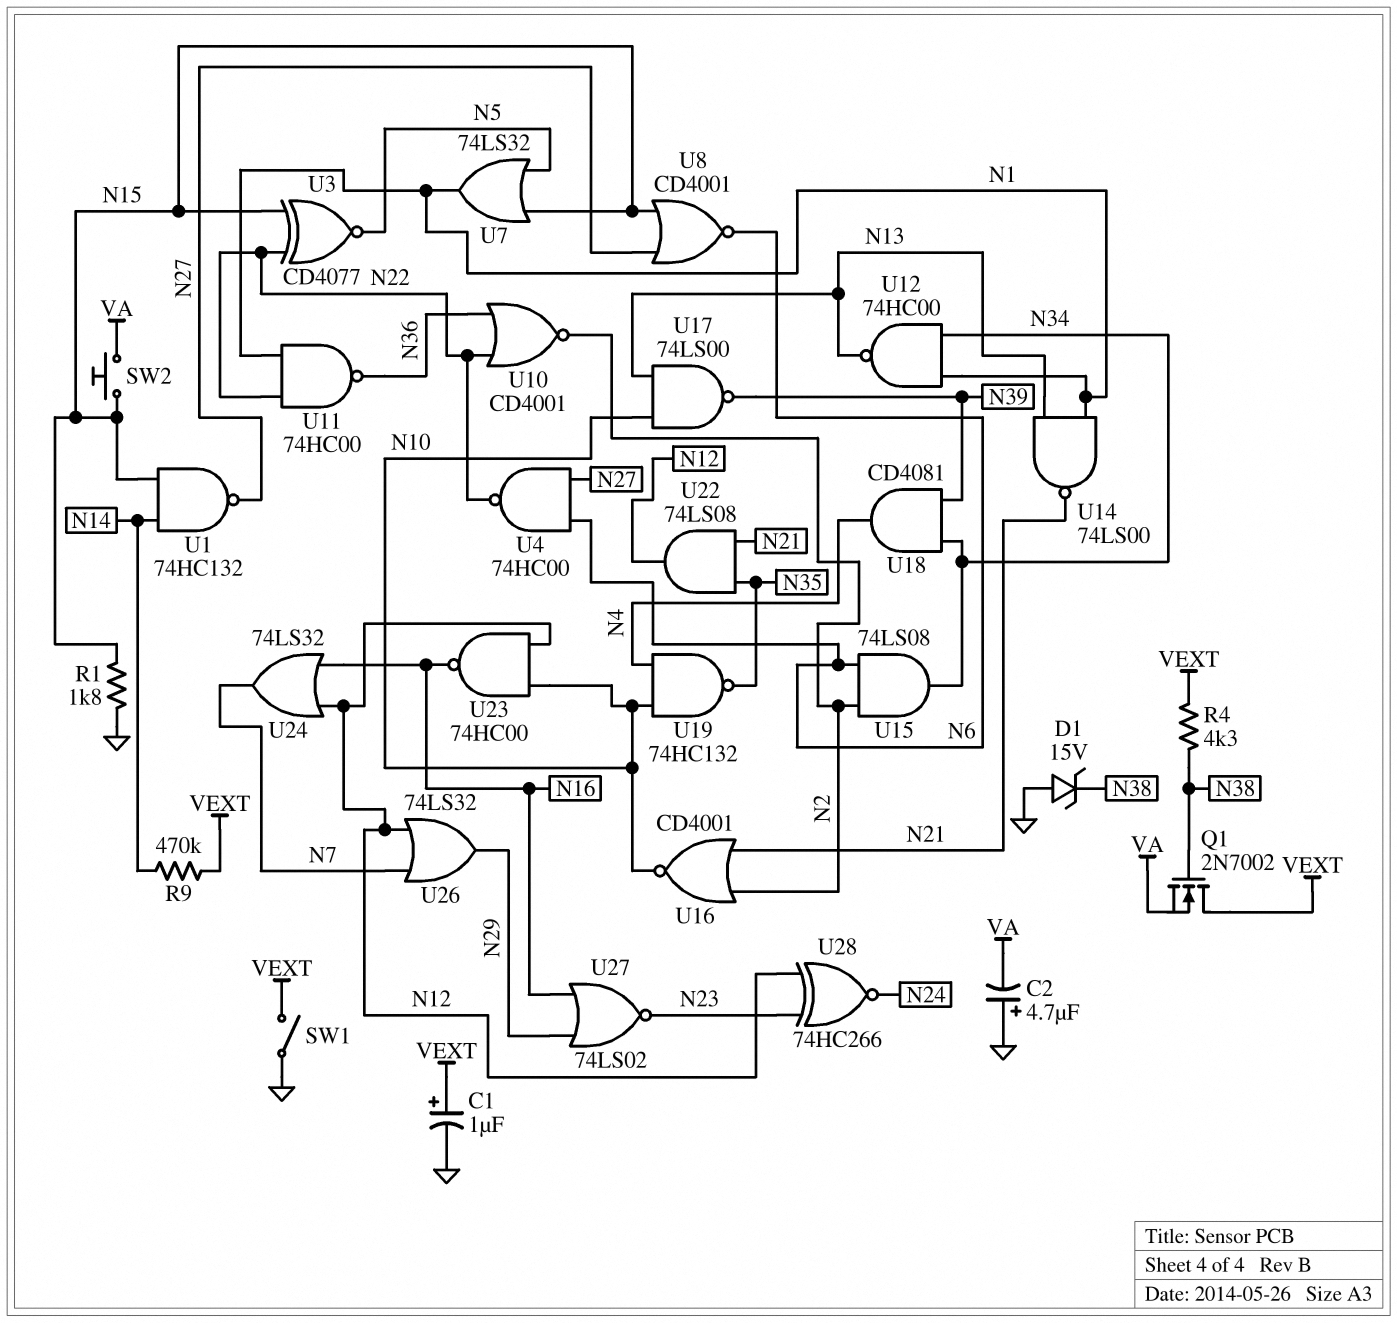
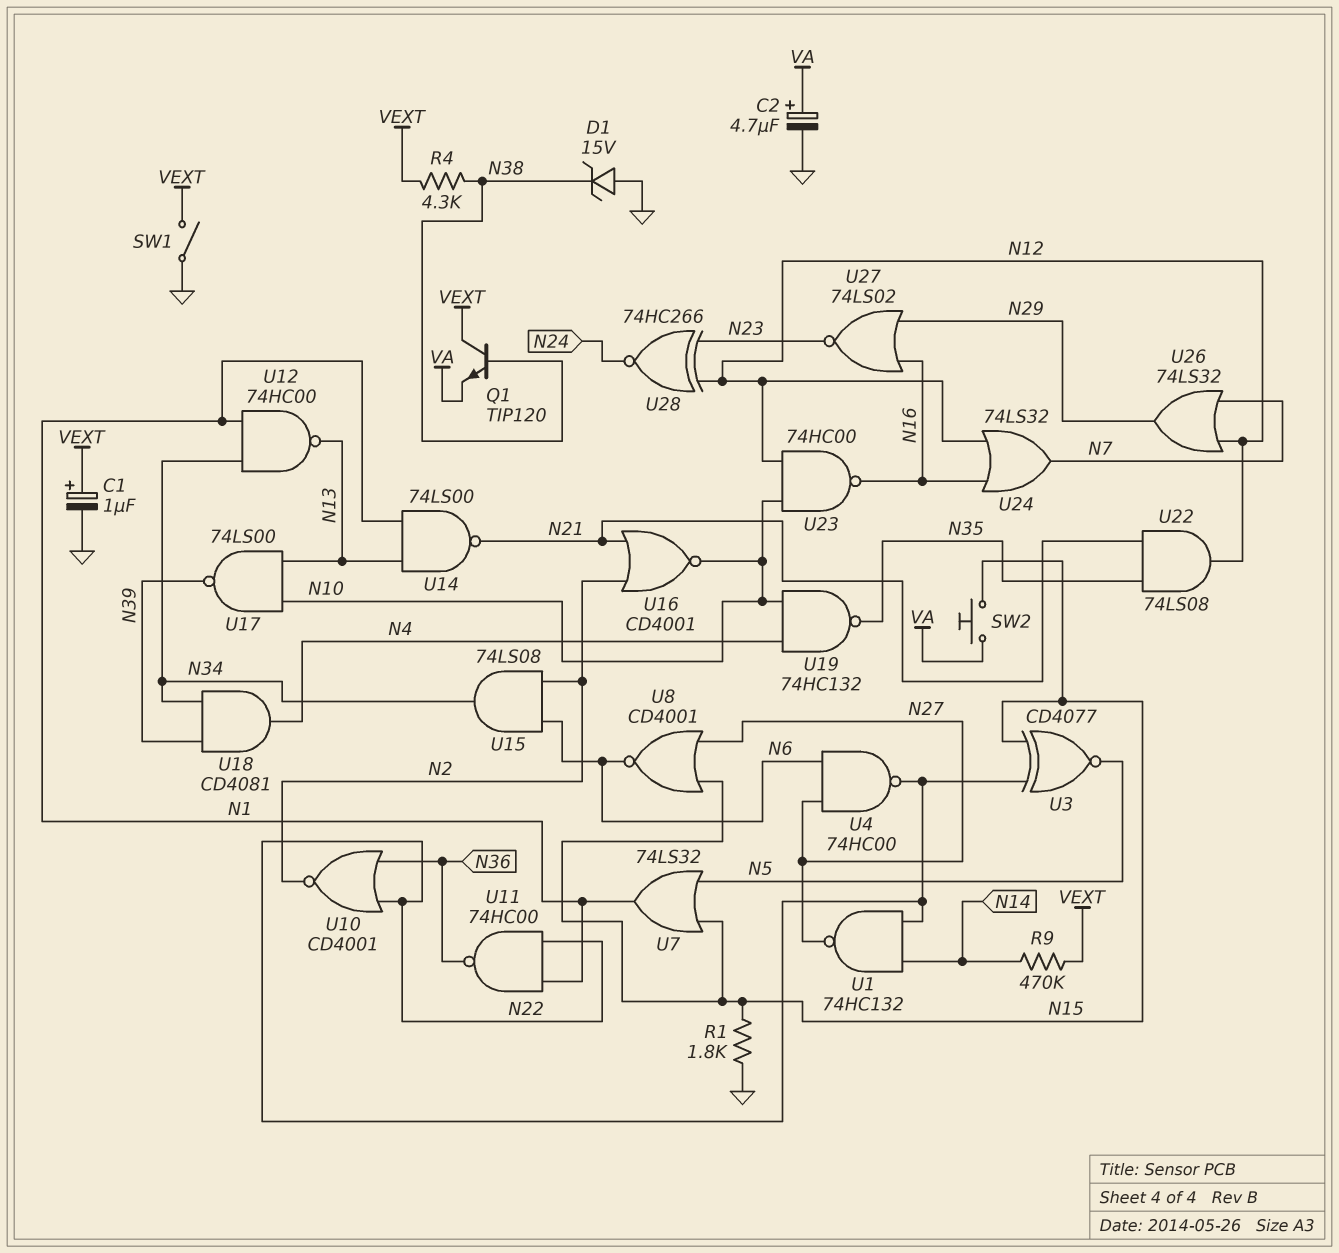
C2: 4.7uF (plus GND, minus VA) -> 4.7uF (plus VA, minus GND)
Q1: NMOS 2N7002 (G N38, D VEXT, S VA) -> NPN TIP120 (B N38, C VEXT, E VA)
U1: NAND 74HC132 (in N14, in N15, out N27) -> NAND 74HC132 (in N14, in N22, out N27)

